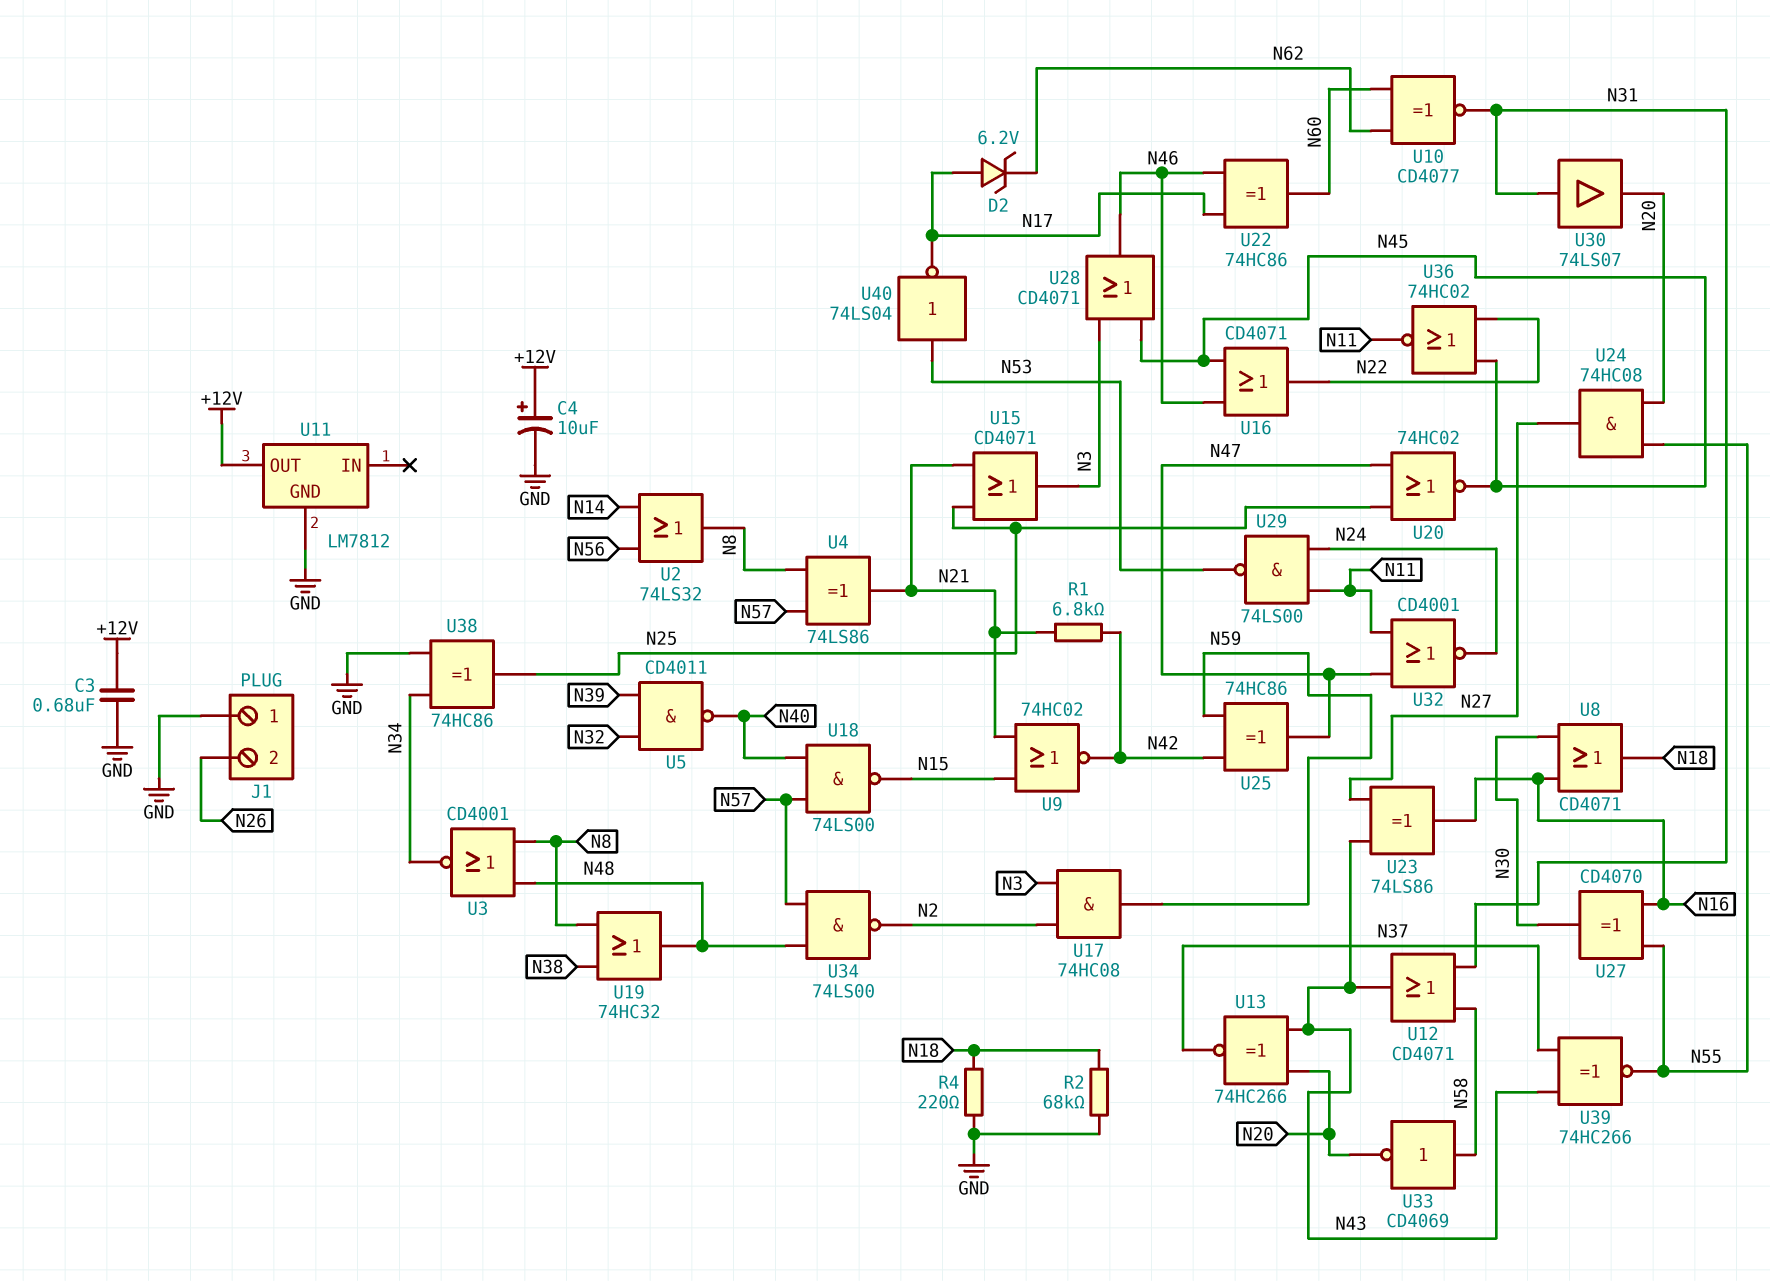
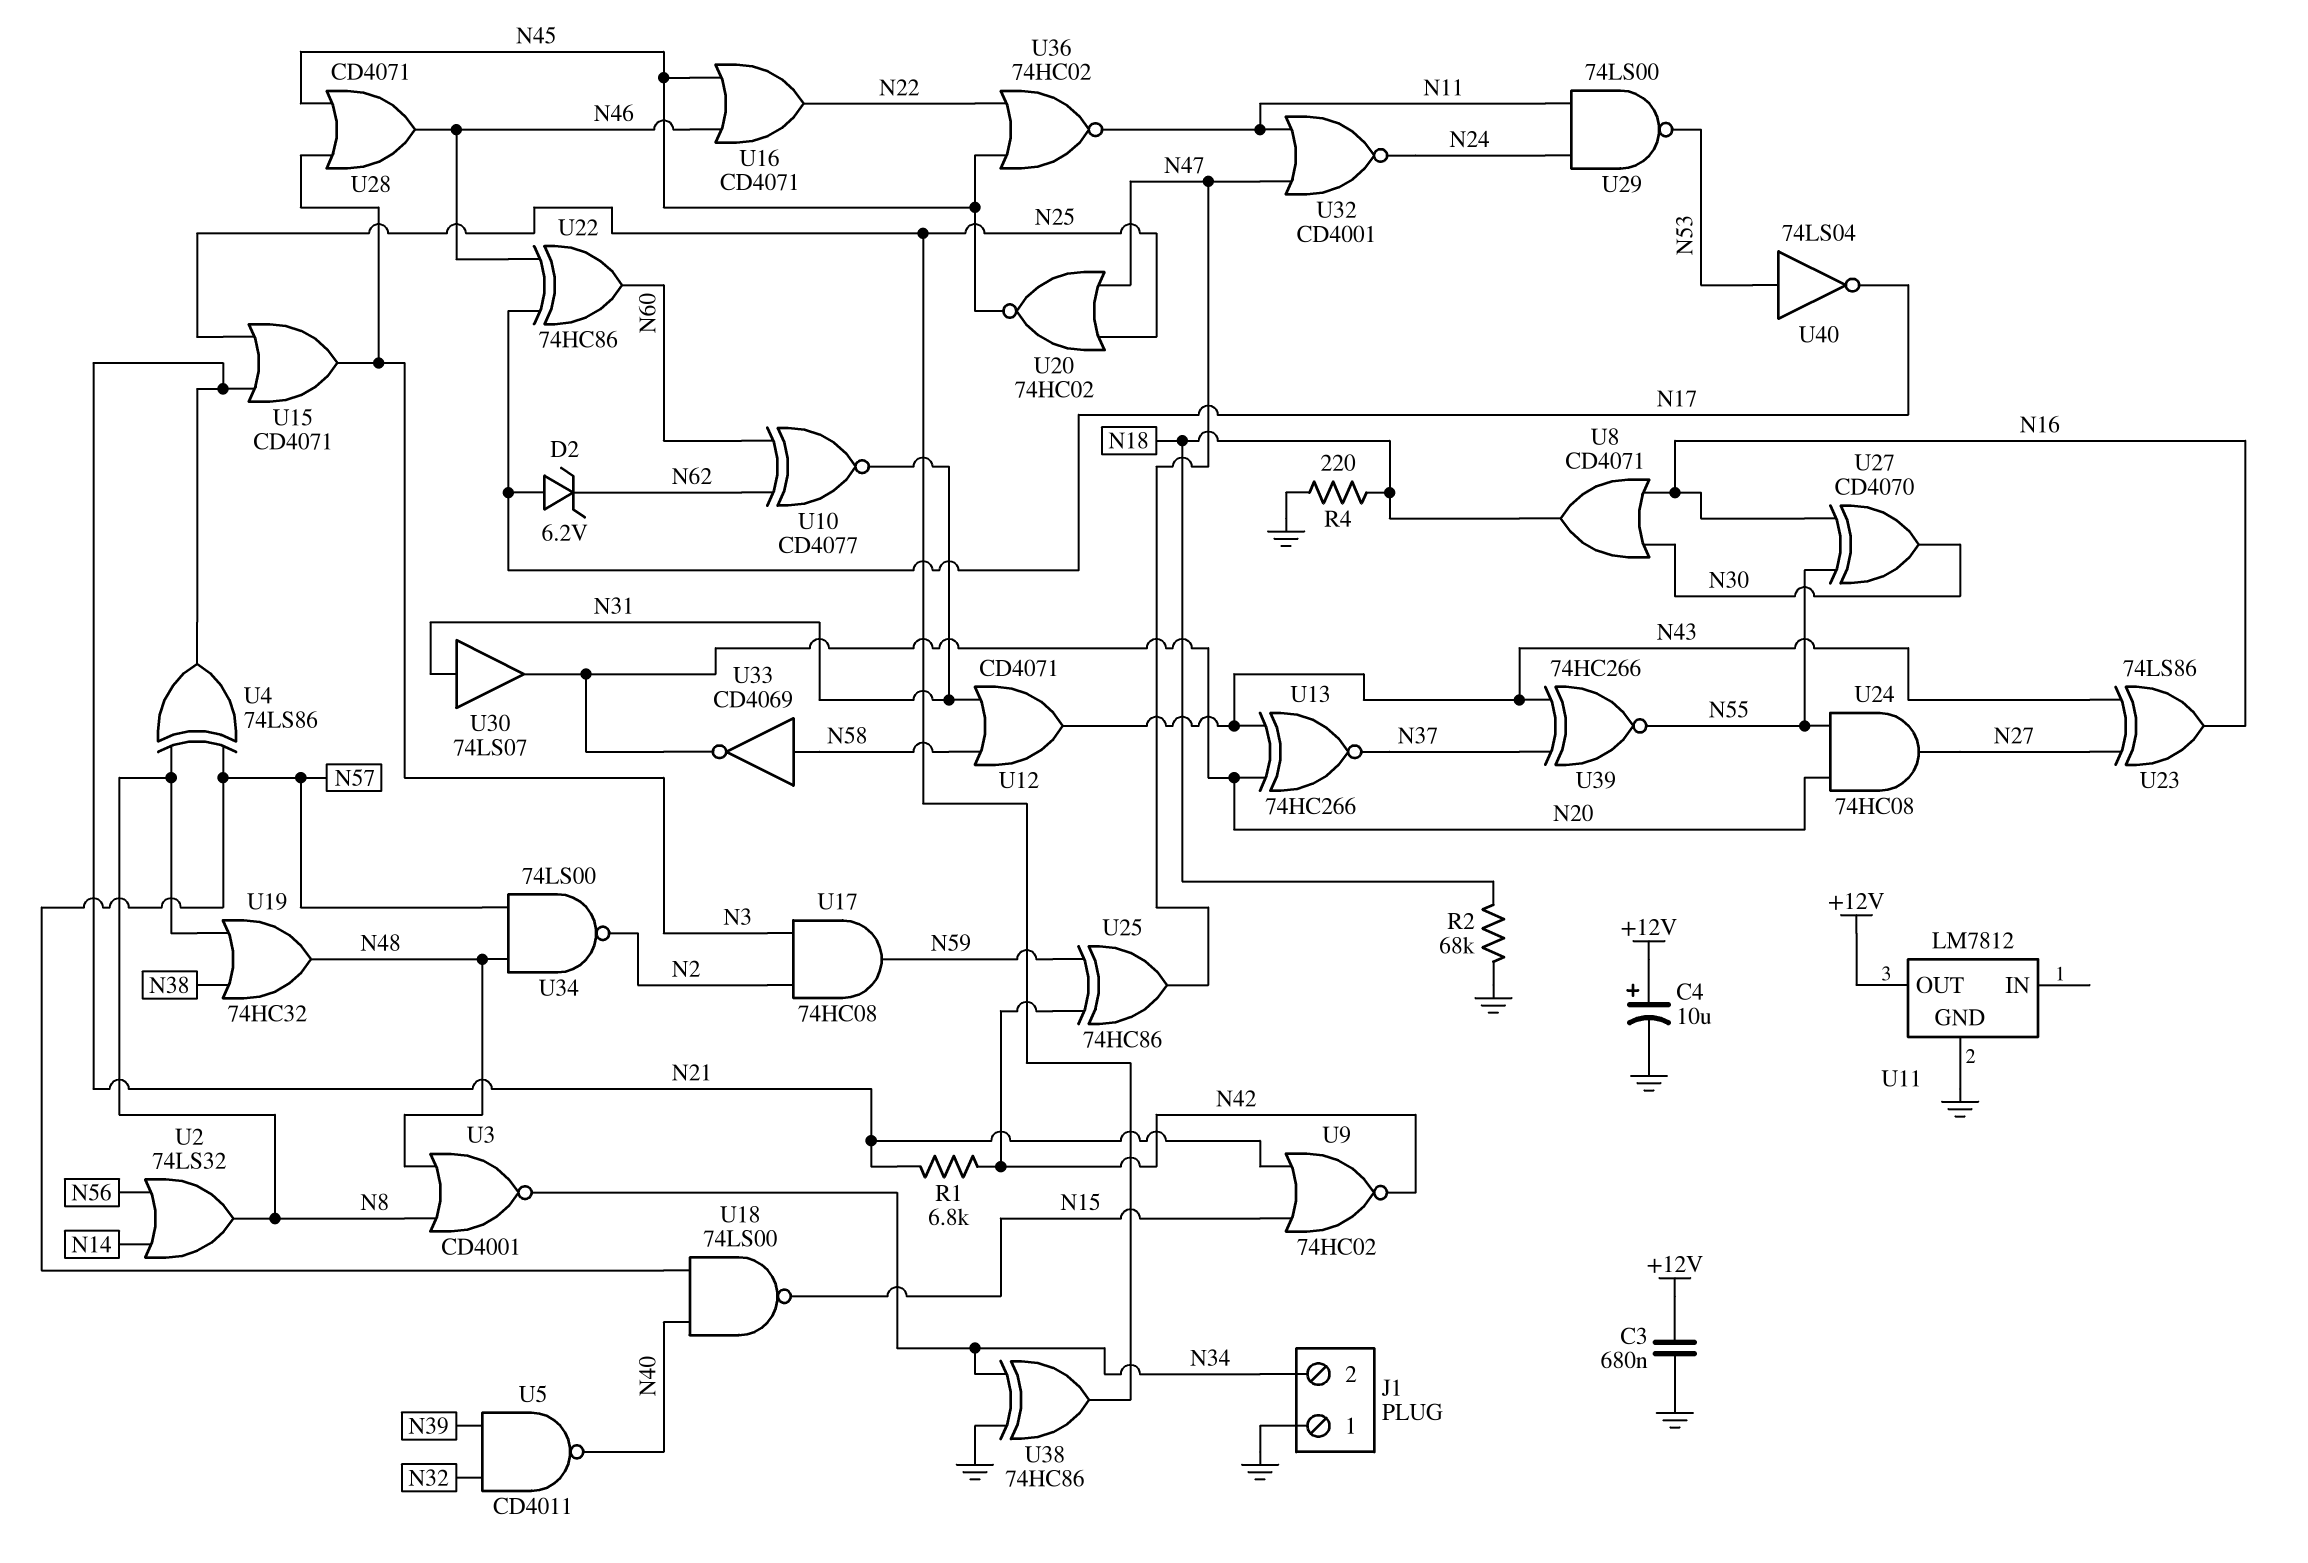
J1 pin 2: N26 -> N34

